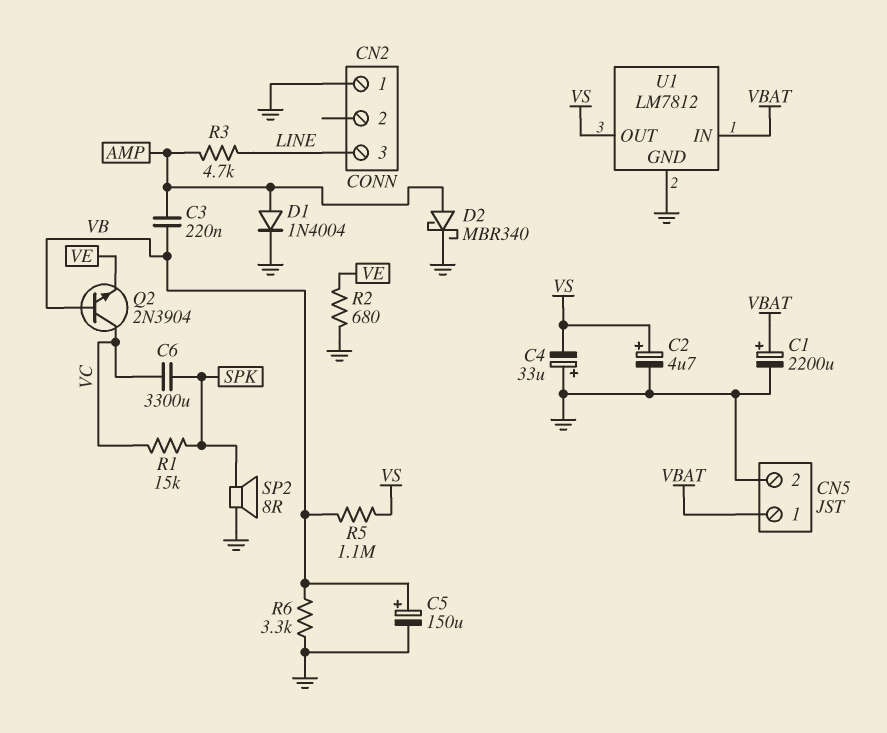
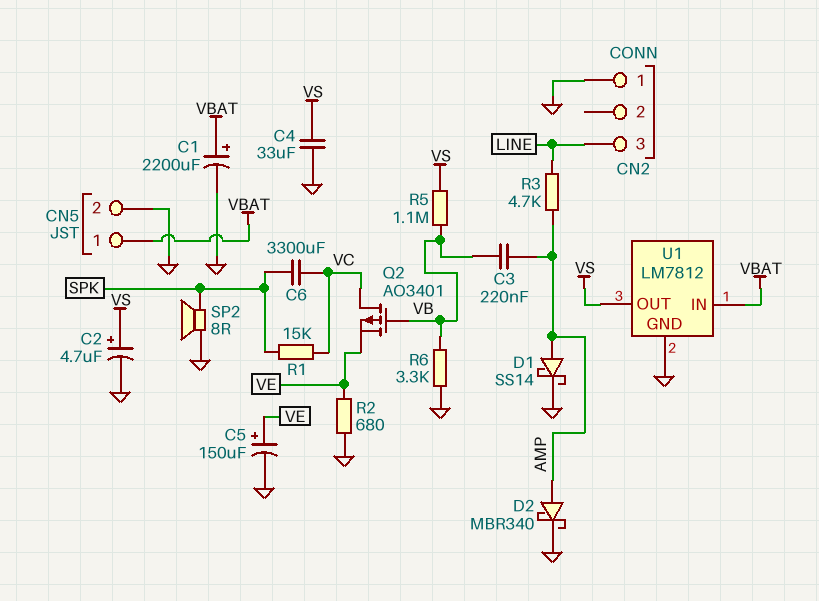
C4: 33uF (plus GND, minus VS) -> 33uF (GND, VS)
C5: 150uF (plus VB, minus GND) -> 150uF (plus VE, minus GND)
D1: diode 1N4004 (A AMP, K GND) -> schottky SS14 (A AMP, K GND)
Q2: NPN 2N3904 (B VB, C VC, E VE) -> PMOS AO3401 (G VB, D VC, S VE)

